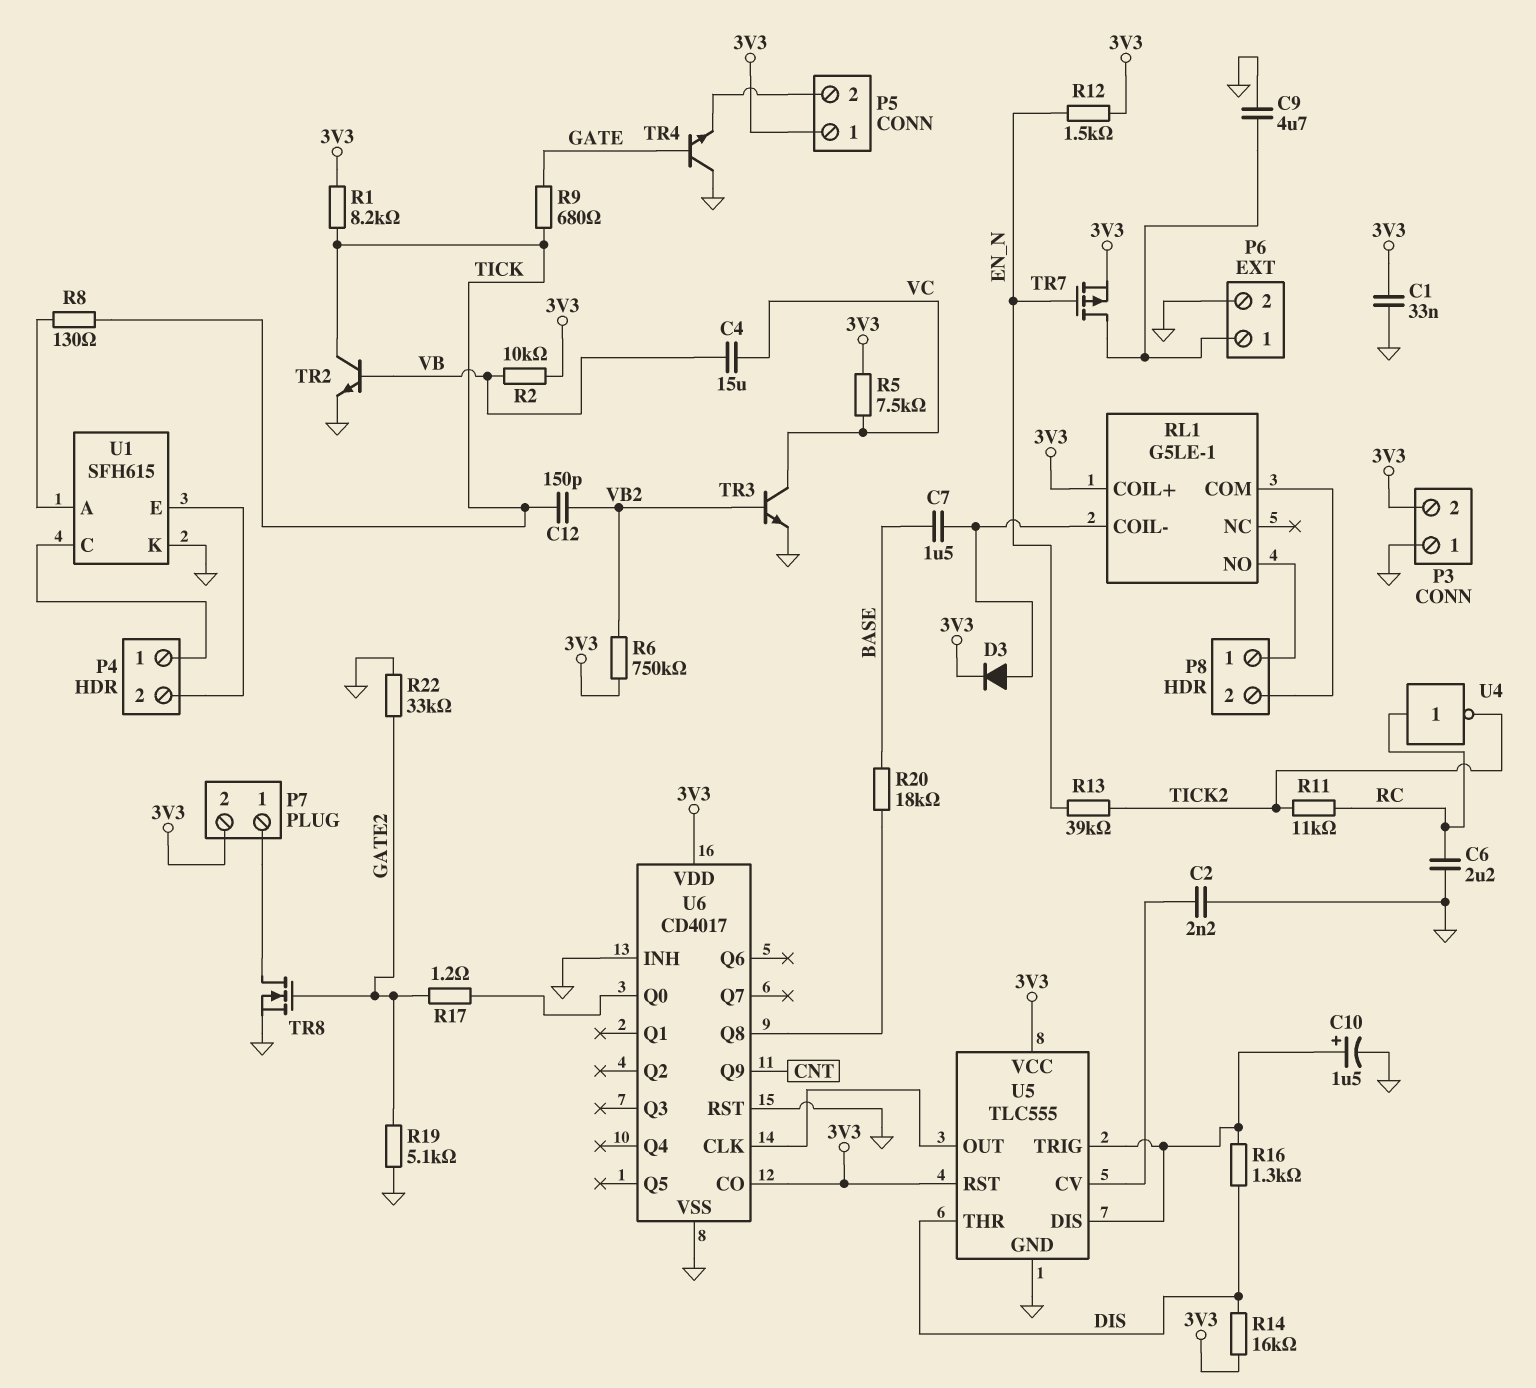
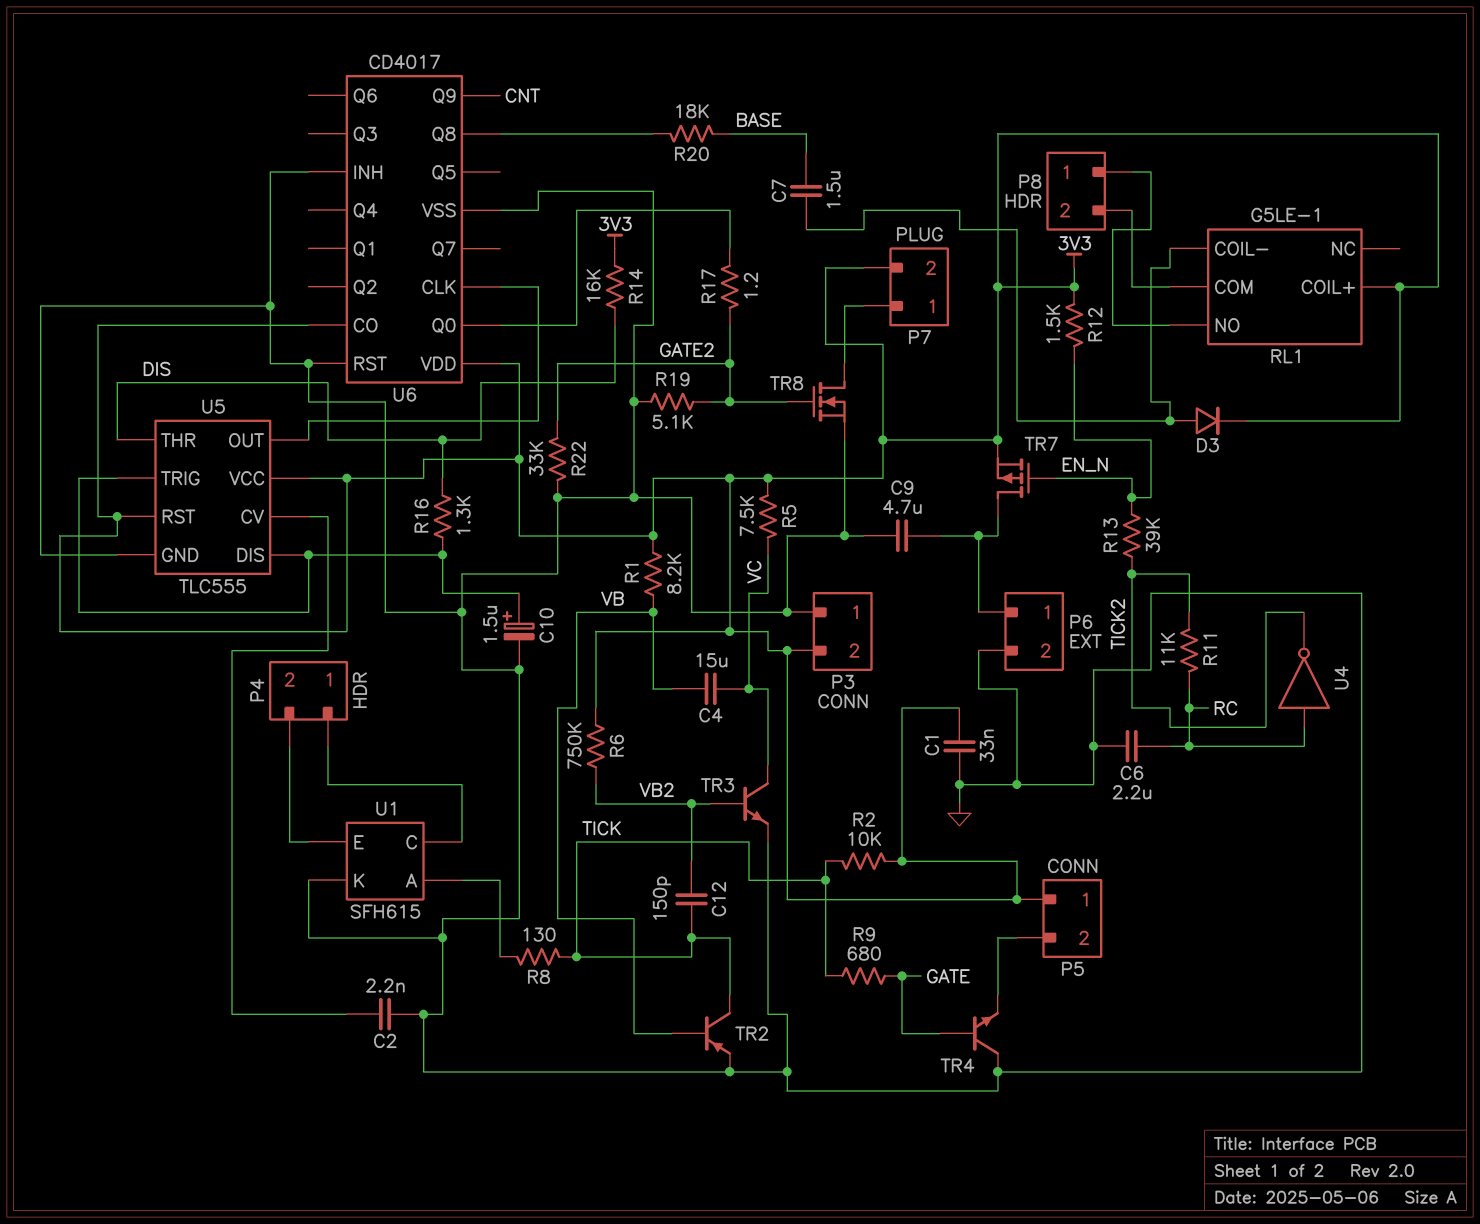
R1: 8.2k (3V3, TICK) -> 8.2k (3V3, VB)
R2: 10k (3V3, VB) -> 10k (3V3, TICK)
TR2: NPN (B VB, C TICK, E GND) -> PNP (B VB, C TICK, E GND)

